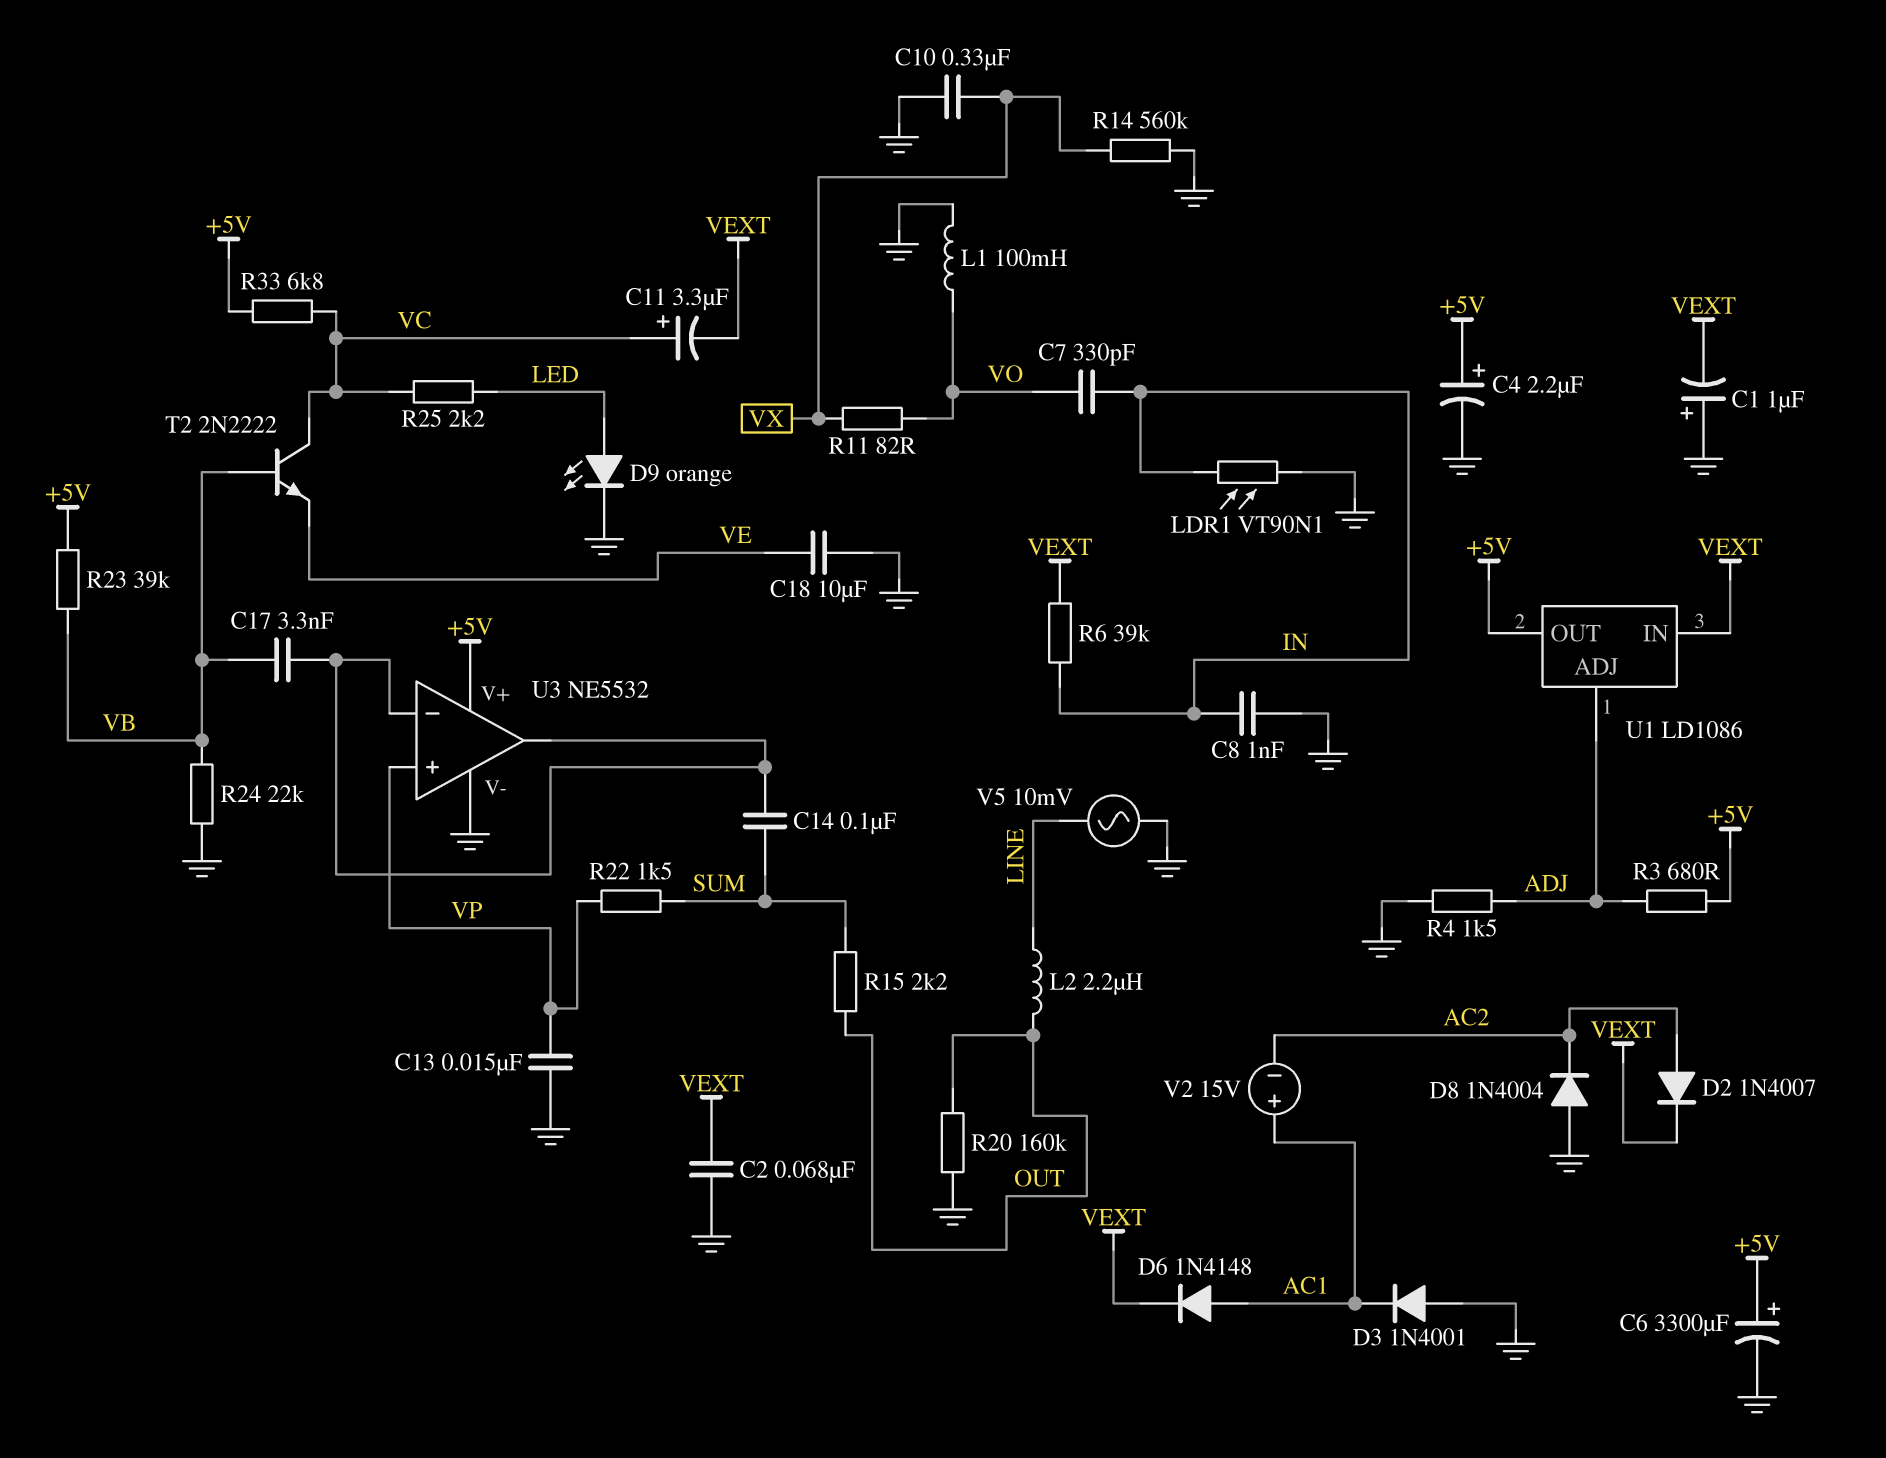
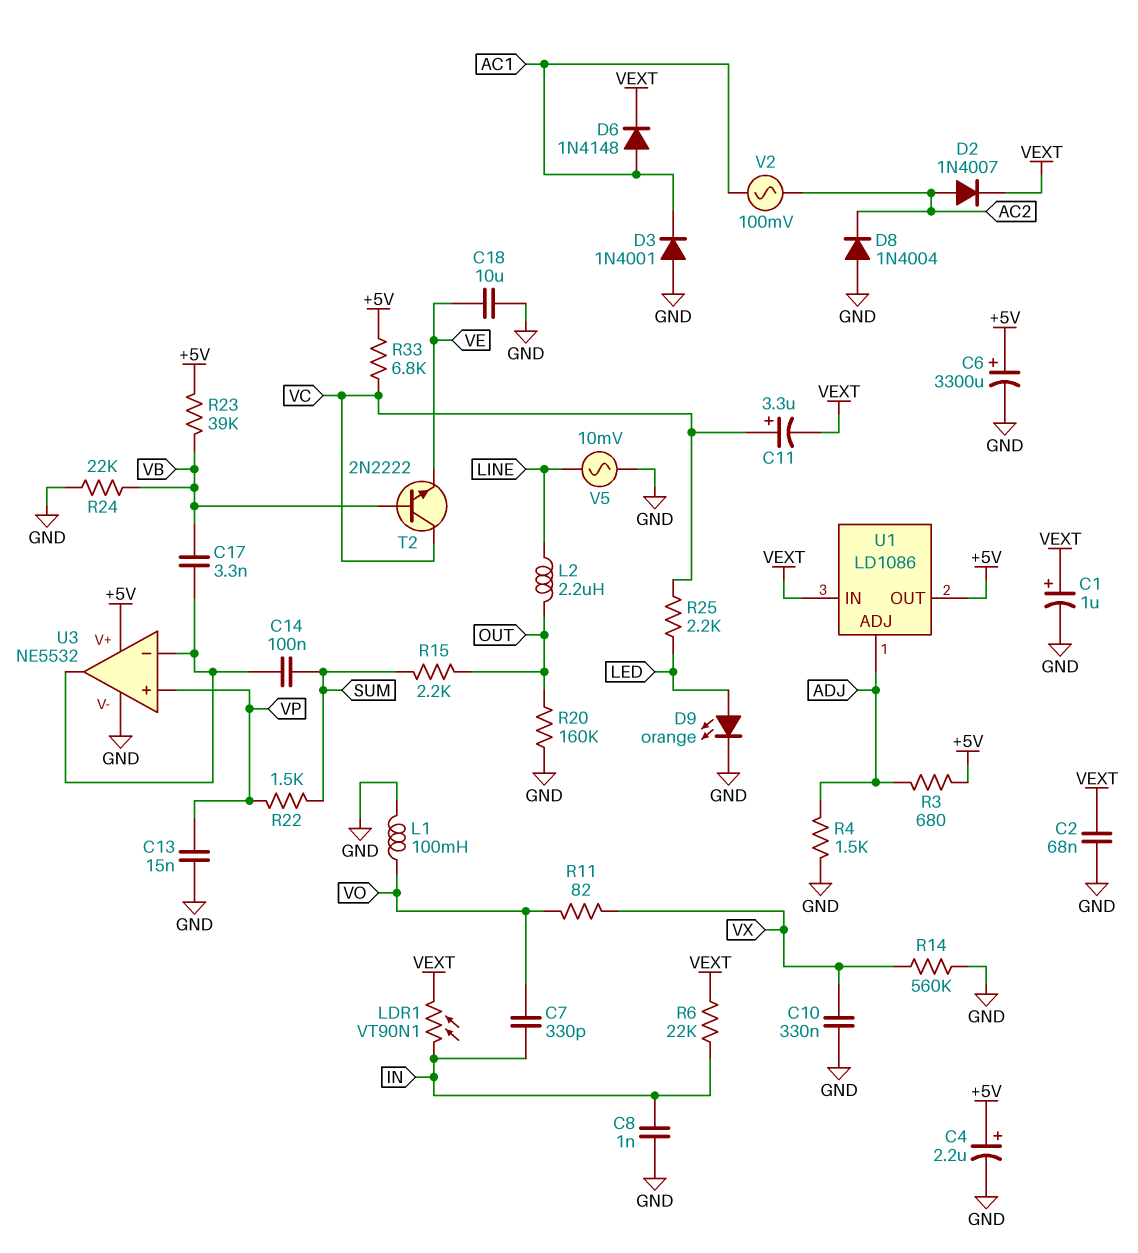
C1: 1uF (plus GND, minus VEXT) -> 1uF (plus VEXT, minus GND)
LDR1: VT90N1 (GND, IN) -> VT90N1 (IN, VEXT)
R6: 39k (IN, VEXT) -> 22k (IN, VEXT)
V2: 15V (plus AC1, minus AC2) -> AC 100mV (AC1, AC2)

